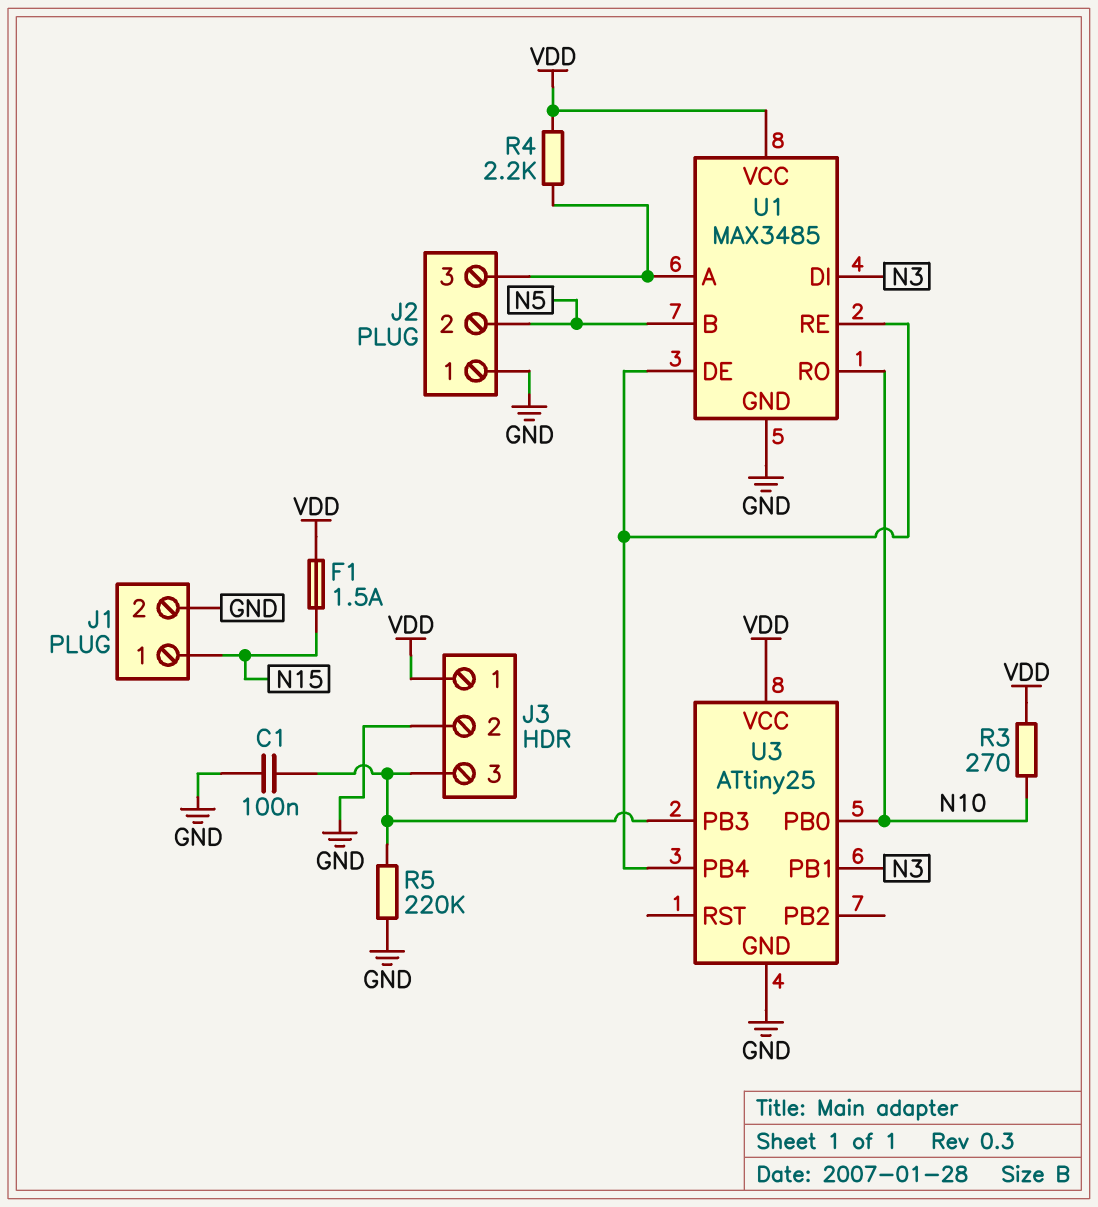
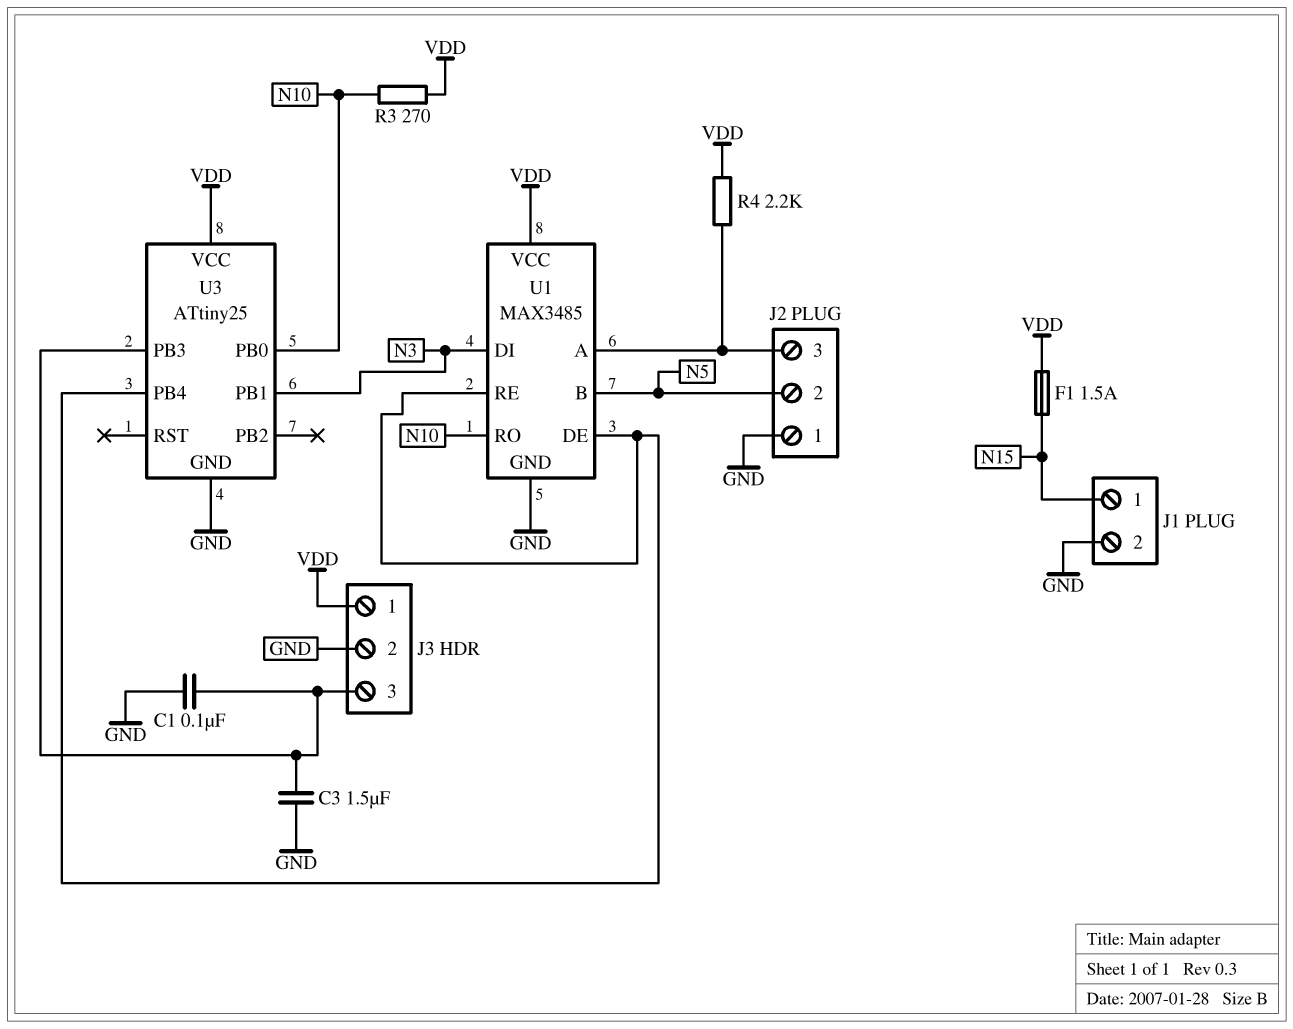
C3: none -> 1.5uF (GND, J3/3)
R5: 220k (GND, J3/3) -> none

